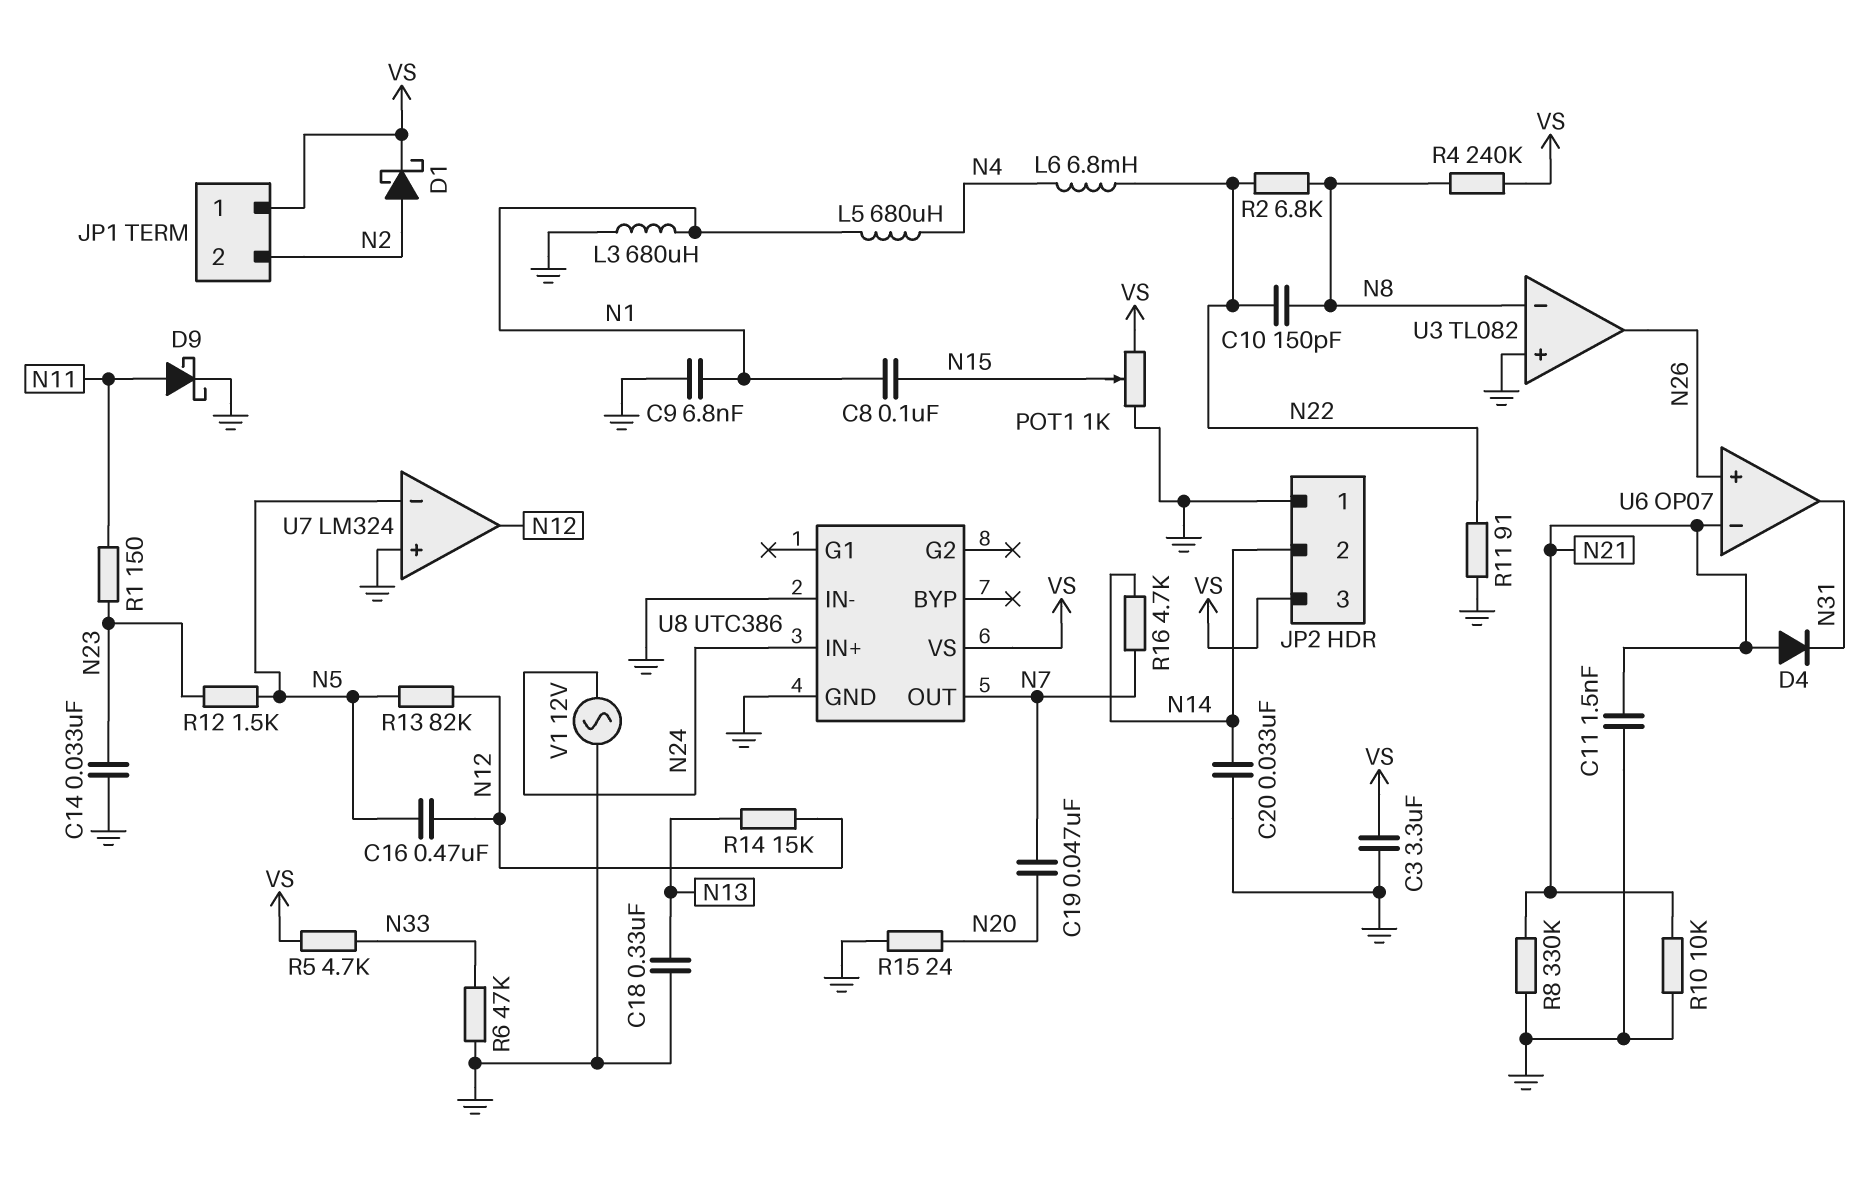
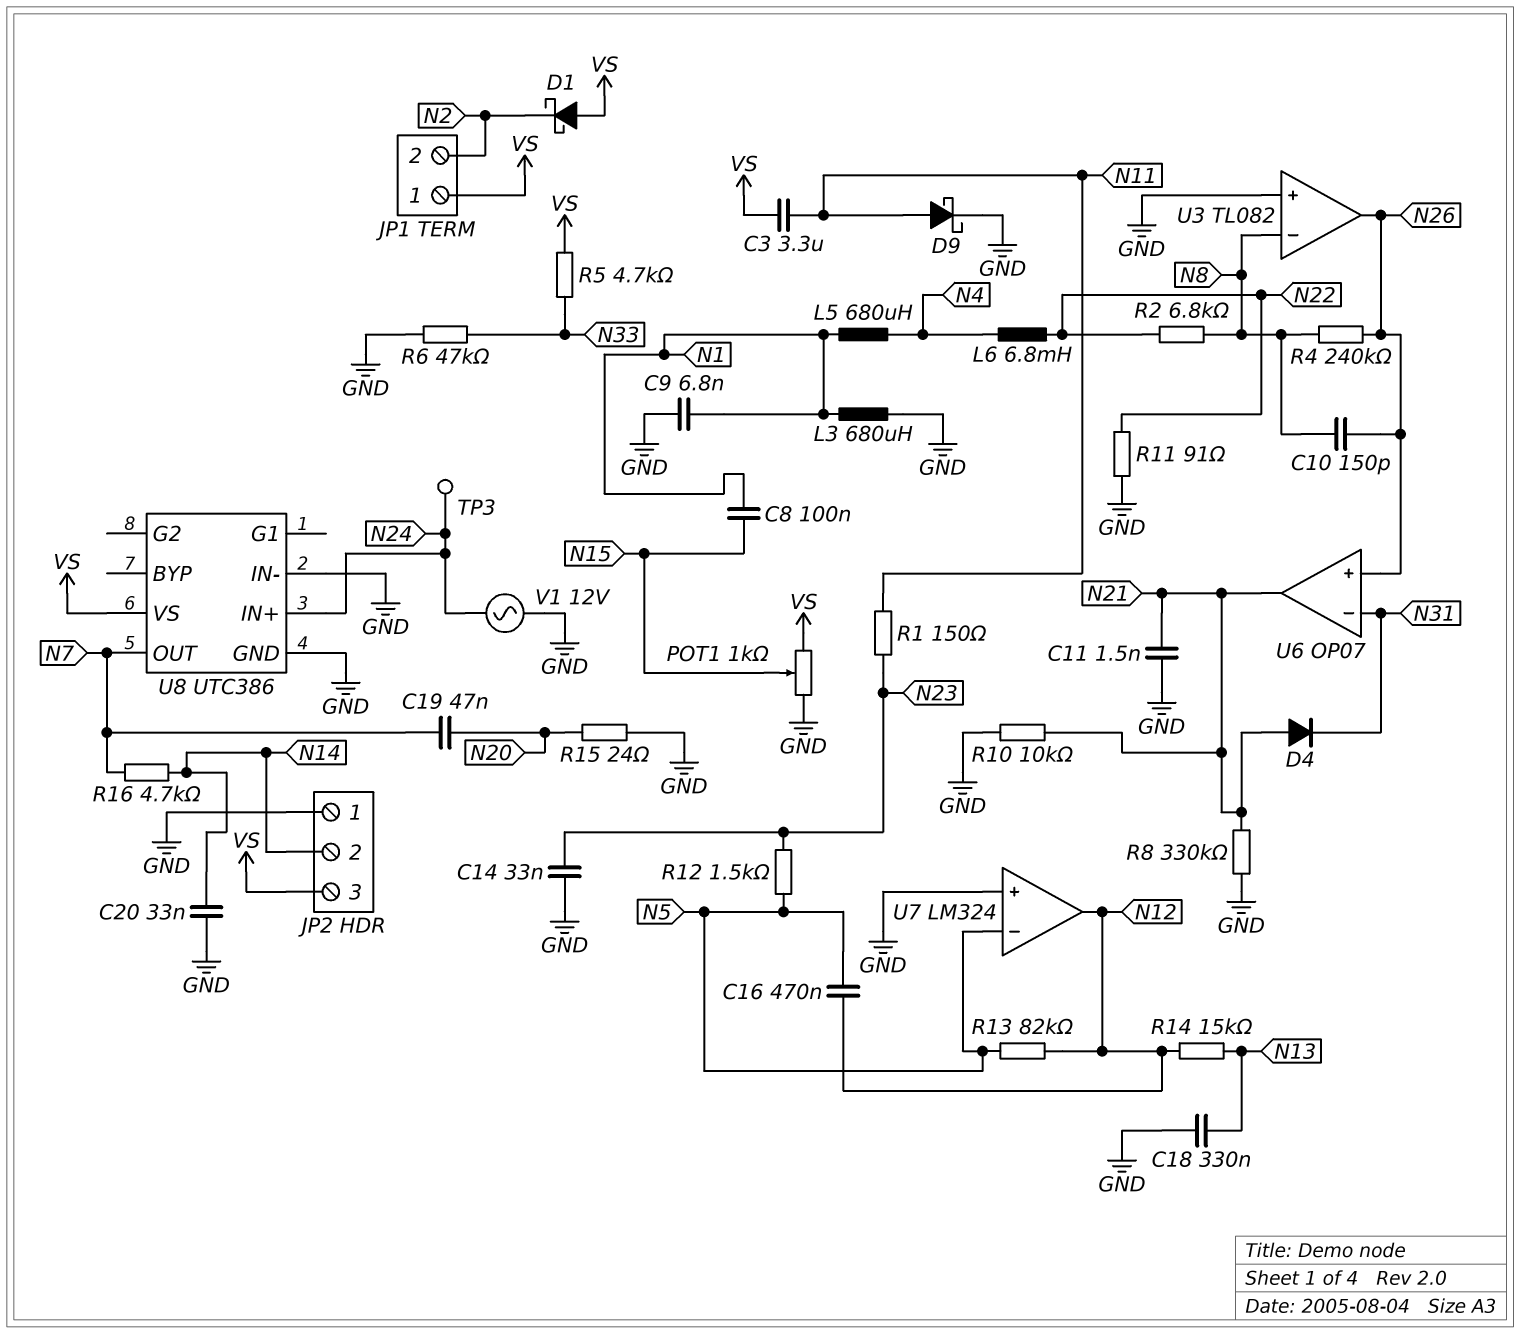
C3: 3.3uF (GND, VS) -> 3.3uF (N11, VS)
C10: 150pF (N8, N22) -> 150pF (N8, N26)
D1: schottky (A N2, K VS) -> schottky (A VS, K N2)
R4: 240k (N8, VS) -> 240k (N8, N26)
TP3: none -> test point (N24)
U6 pin in-: N21 -> N31
U6 pin out: N31 -> N21

